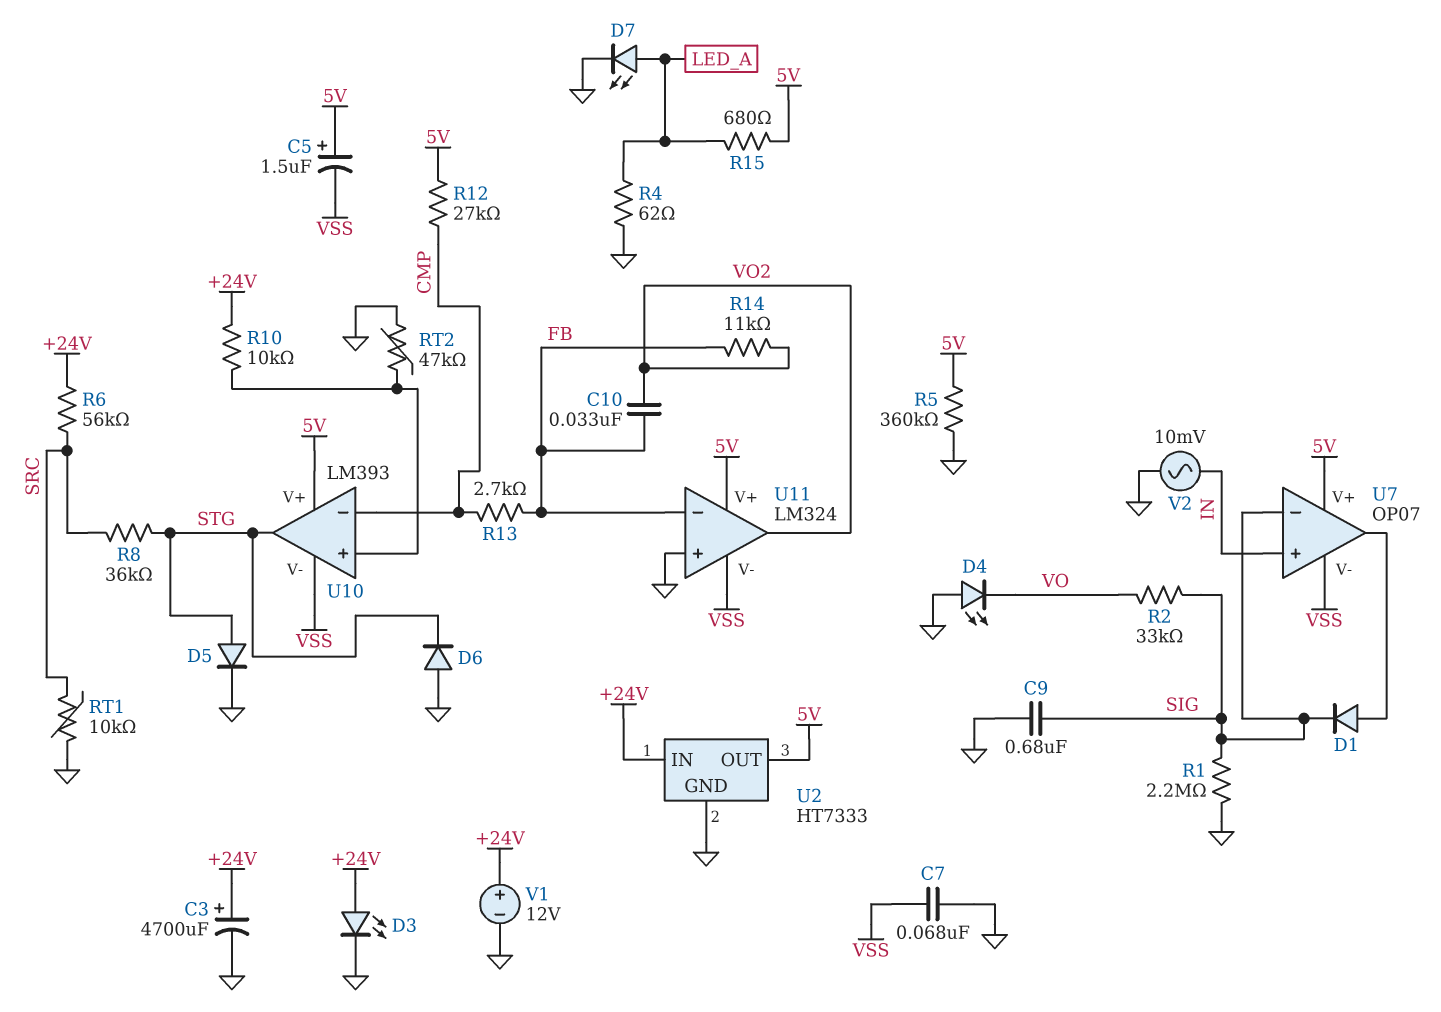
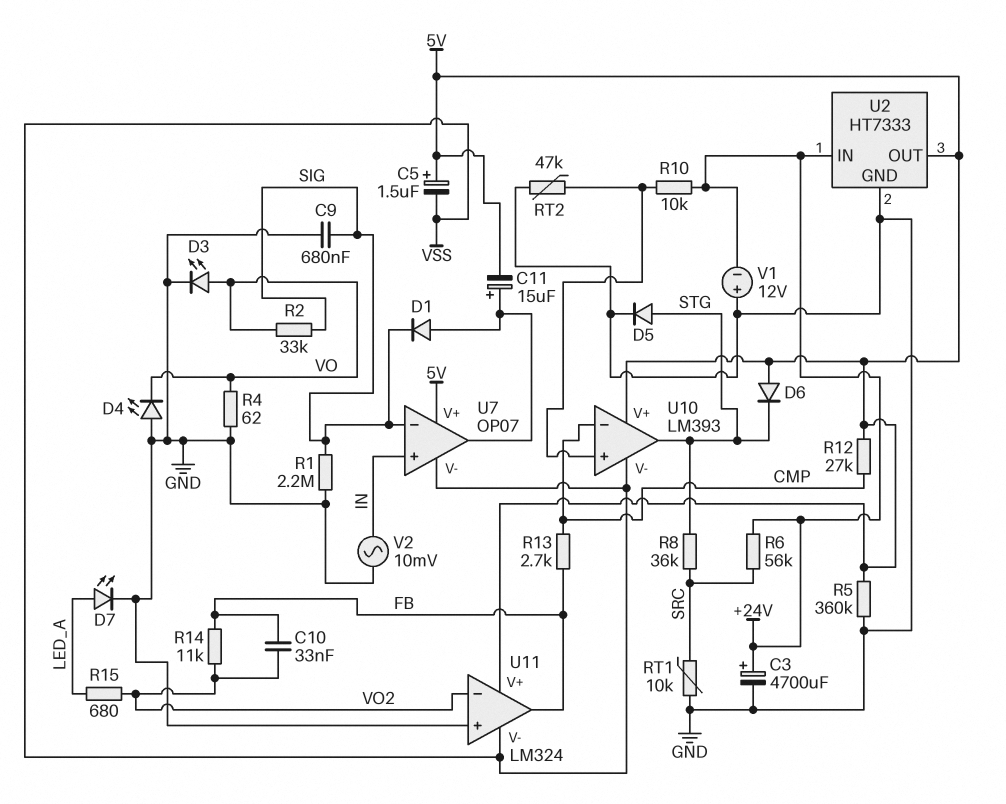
C7: 68nF (GND, VSS) -> none
C11: none -> 15uF (plus U7/out, minus 5V)
D3: LED (A +24V, K GND) -> LED (A VO, K GND)
D6: diode (A GND, K STG) -> diode (A 5V, K STG)
R4: 62 (GND, LED_A) -> 62 (GND, VO)
R15: 680 (5V, LED_A) -> 680 (LED_A, VO2)
U11 pin in-: FB -> VO2
U11 pin out: VO2 -> FB
V1: 12V (plus +24V, minus GND) -> 12V (plus GND, minus +24V)

